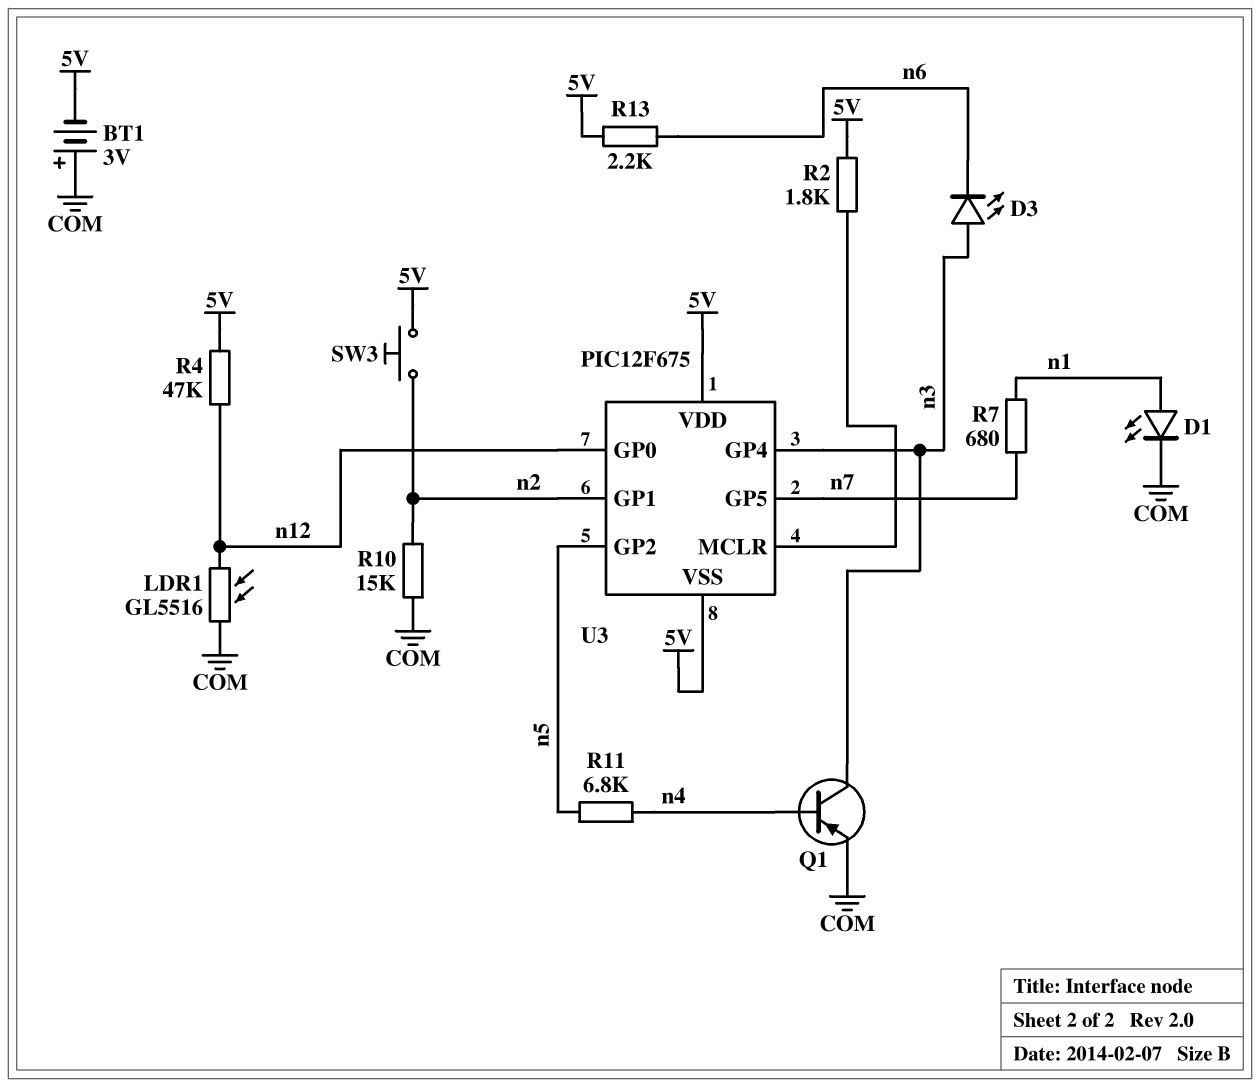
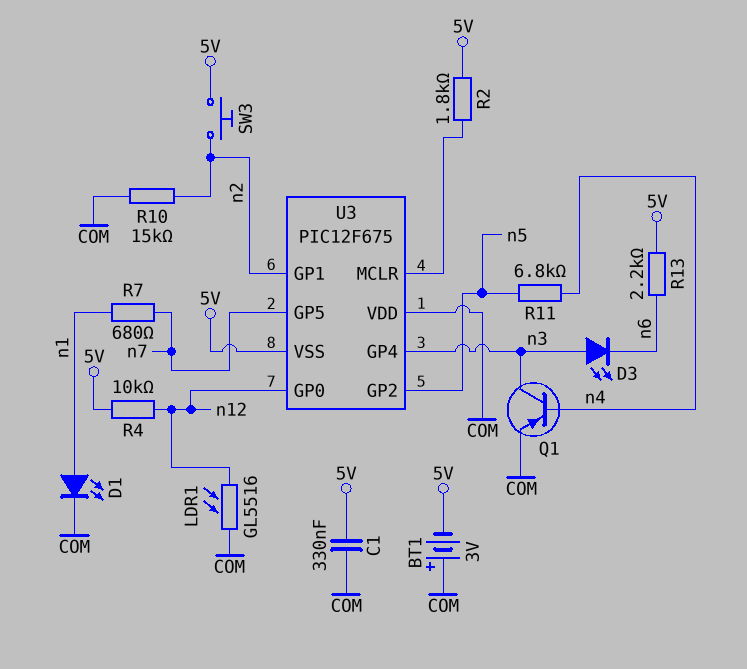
C1: none -> 330nF (5V, COM)
R4: 47k (5V, n12) -> 10k (5V, n12)
U3 pin VDD: 5V -> COM

